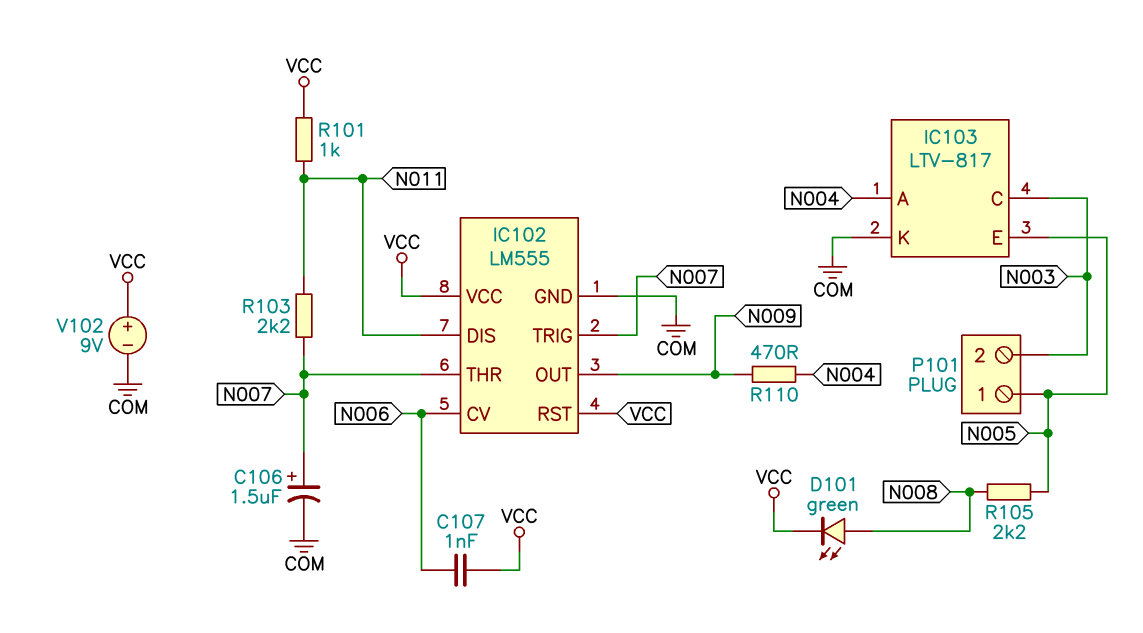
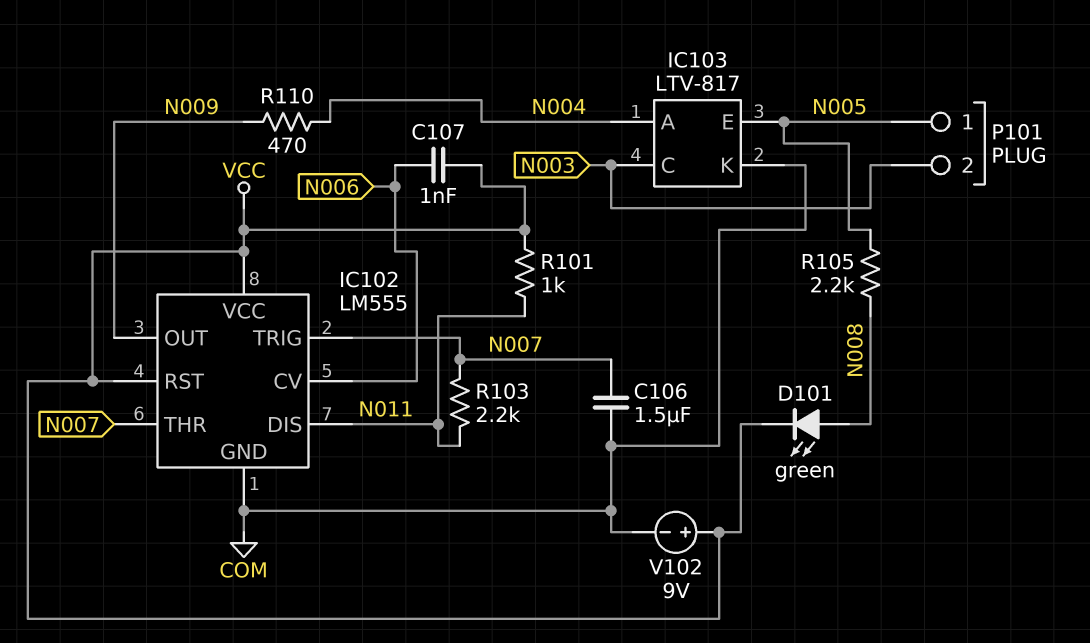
C106: 1.5uF (plus N007, minus COM) -> 1.5uF (COM, N007)

